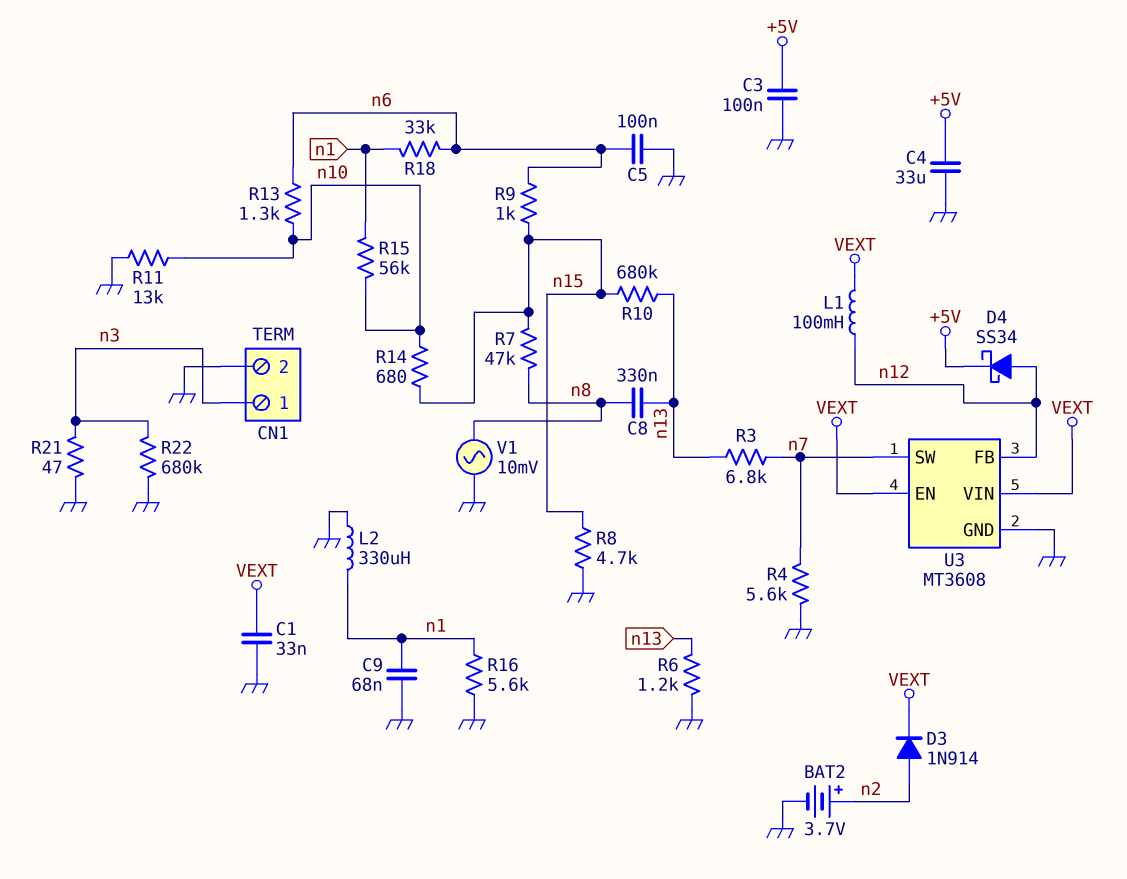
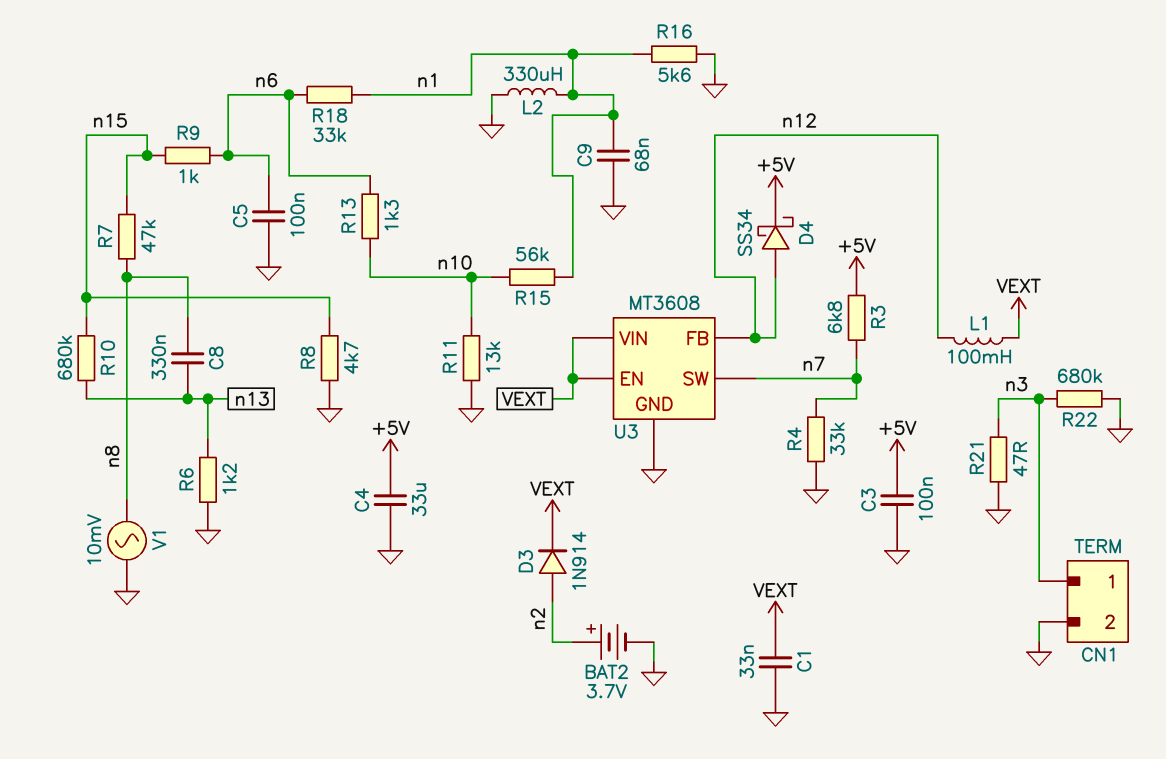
R3: 6.8k (n7, n13) -> 6.8k (+5V, n7)
R4: 5.6k (GND, n7) -> 33k (GND, n7)
R14: 680 (n10, n15) -> none

